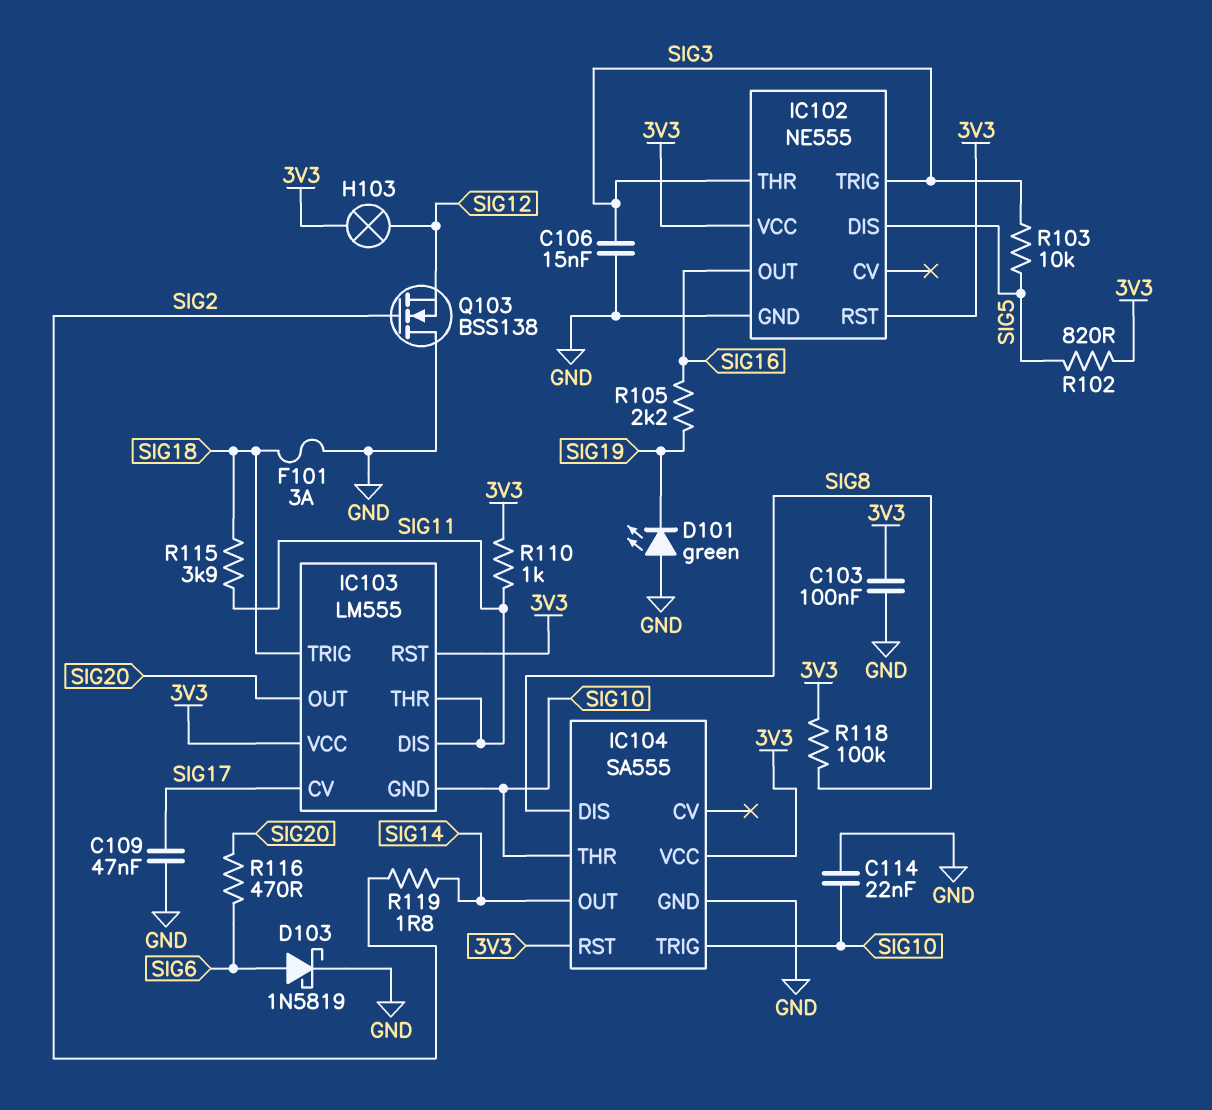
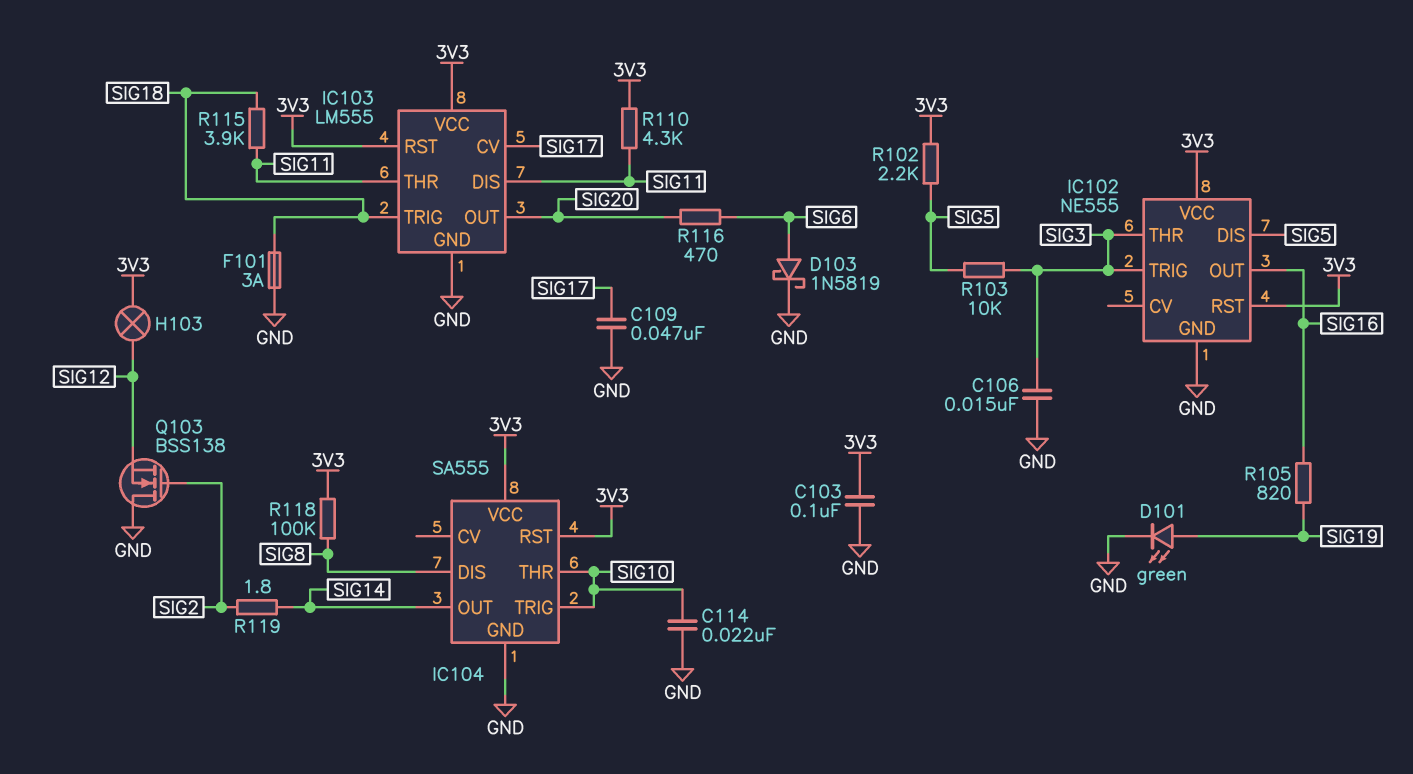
D101: LED green (A GND, K SIG19) -> LED green (A SIG19, K GND)
IC103 pin GND: SIG10 -> GND
R102: 820 (3V3, SIG5) -> 2.2k (3V3, SIG5)
R105: 2.2k (SIG16, SIG19) -> 820 (SIG16, SIG19)
R110: 1k (3V3, SIG11) -> 4.3k (3V3, SIG11)

